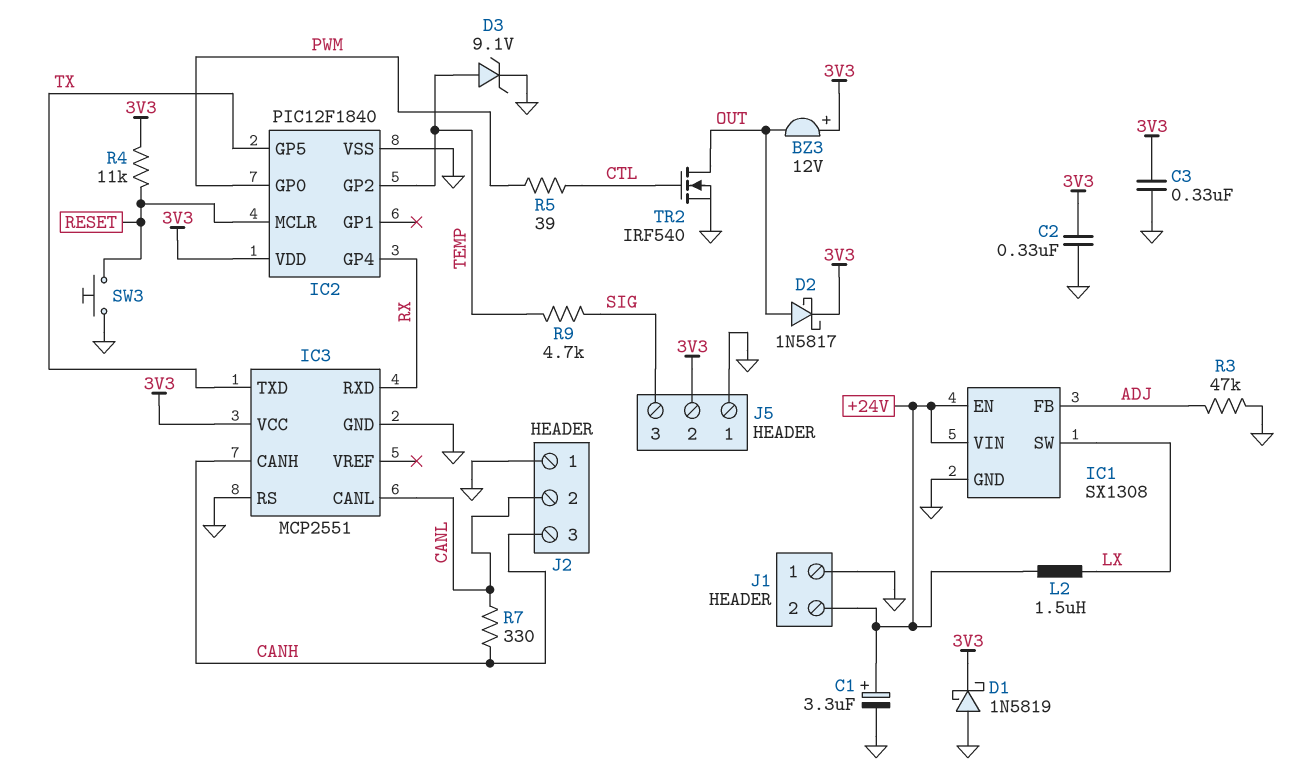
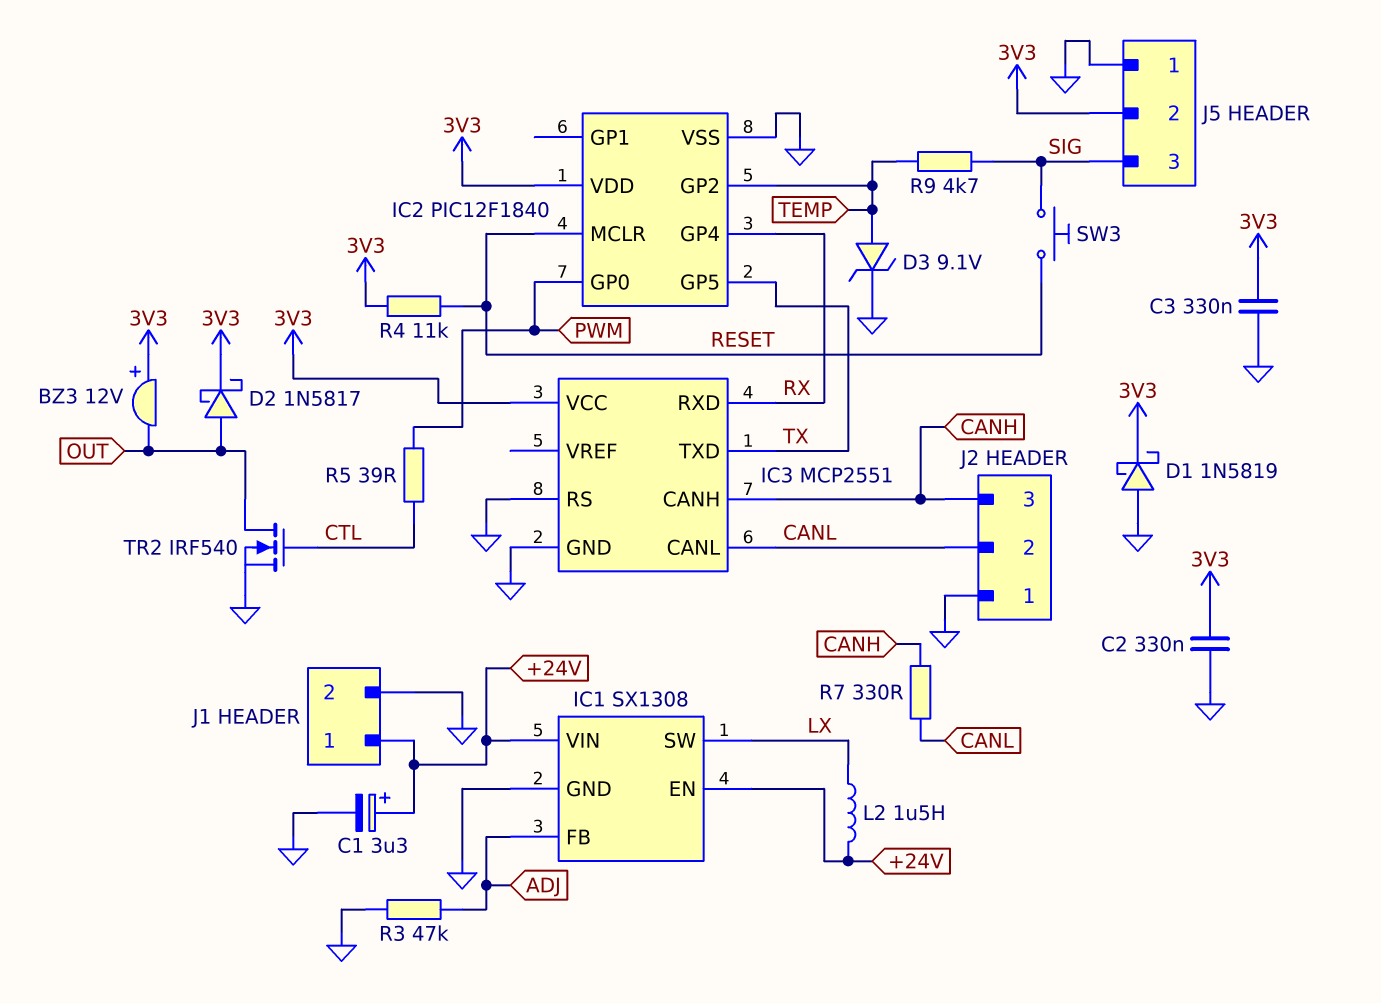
J1 pin 1: GND -> +24V
J1 pin 2: +24V -> GND
SW3: button (GND, RESET) -> button (RESET, SIG)

